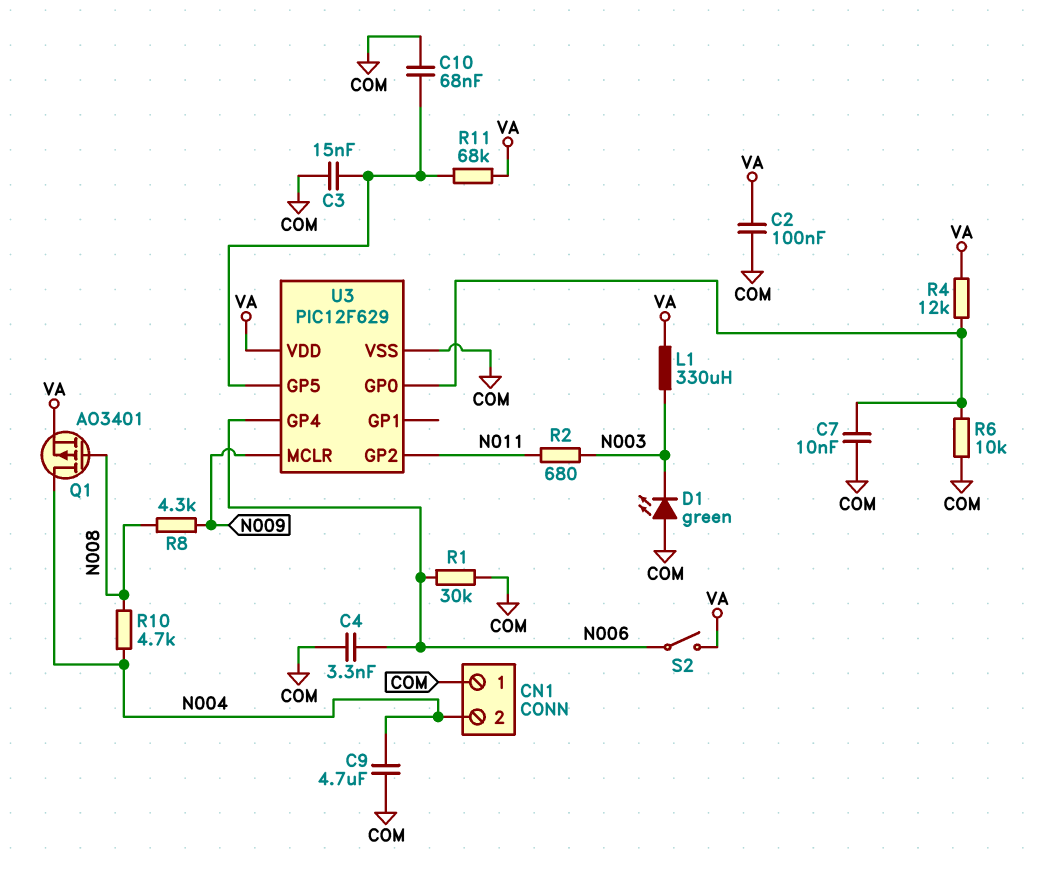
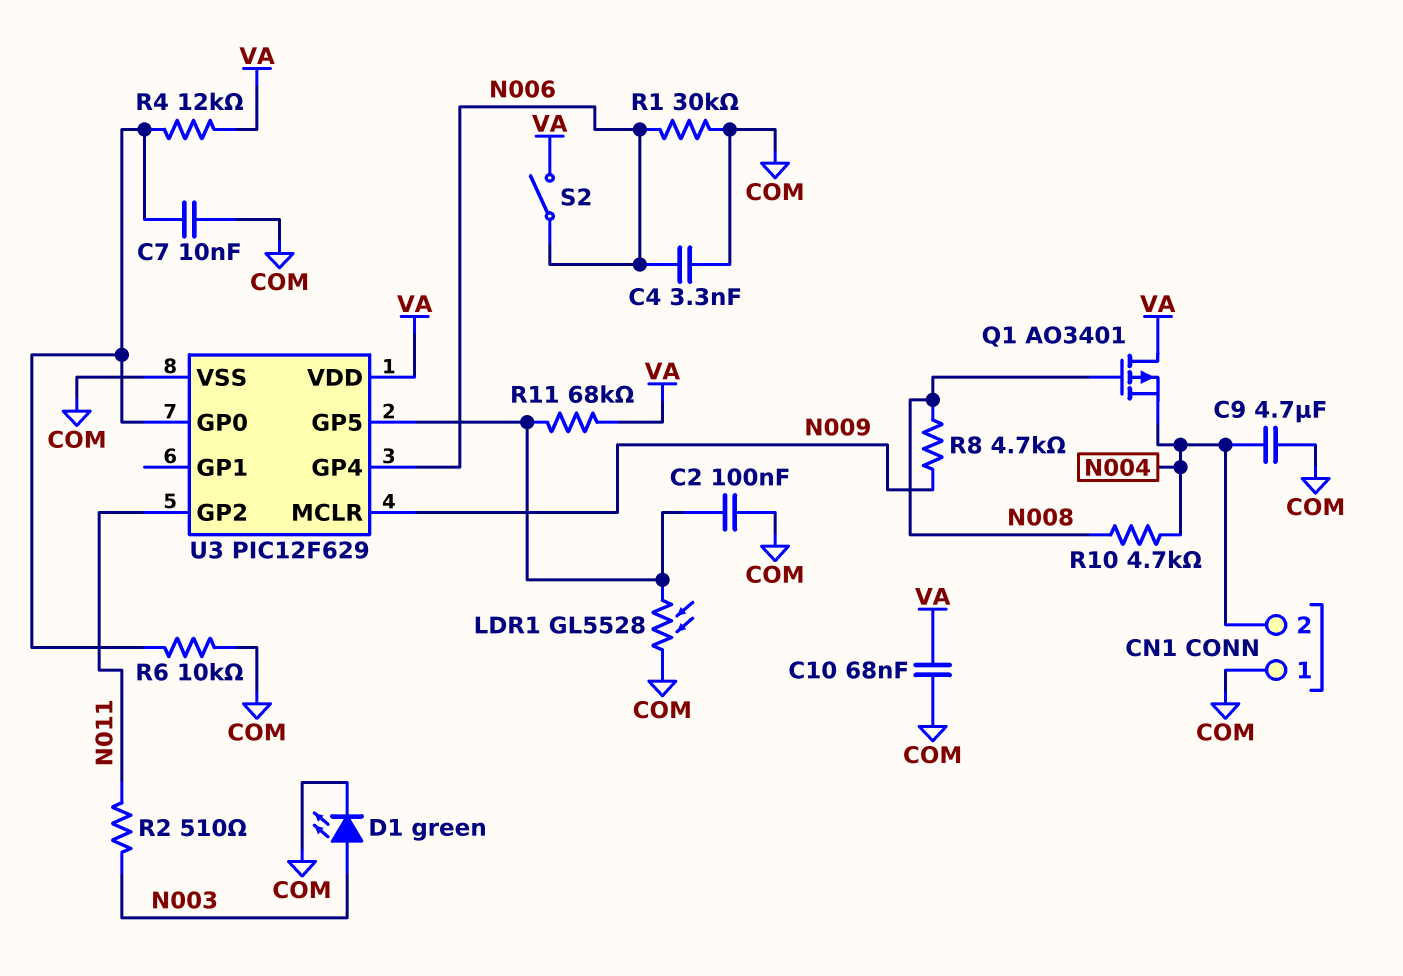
C2: 100nF (COM, VA) -> 100nF (COM, U3/GP5)
C3: 15nF (COM, U3/GP5) -> none
C10: 68nF (COM, U3/GP5) -> 68nF (COM, VA)
D1: LED green (A COM, K N003) -> LED green (A N003, K COM)
L1: 330uH (N003, VA) -> none
LDR1: none -> GL5528 (COM, U3/GP5)
Q1: PMOS AO3401 (G N008, D N004, S VA) -> PMOS AO3401 (G N008, D VA, S N004)
R2: 680 (N003, N011) -> 510 (N003, N011)
R8: 4.3k (N008, N009) -> 4.7k (N008, N009)

